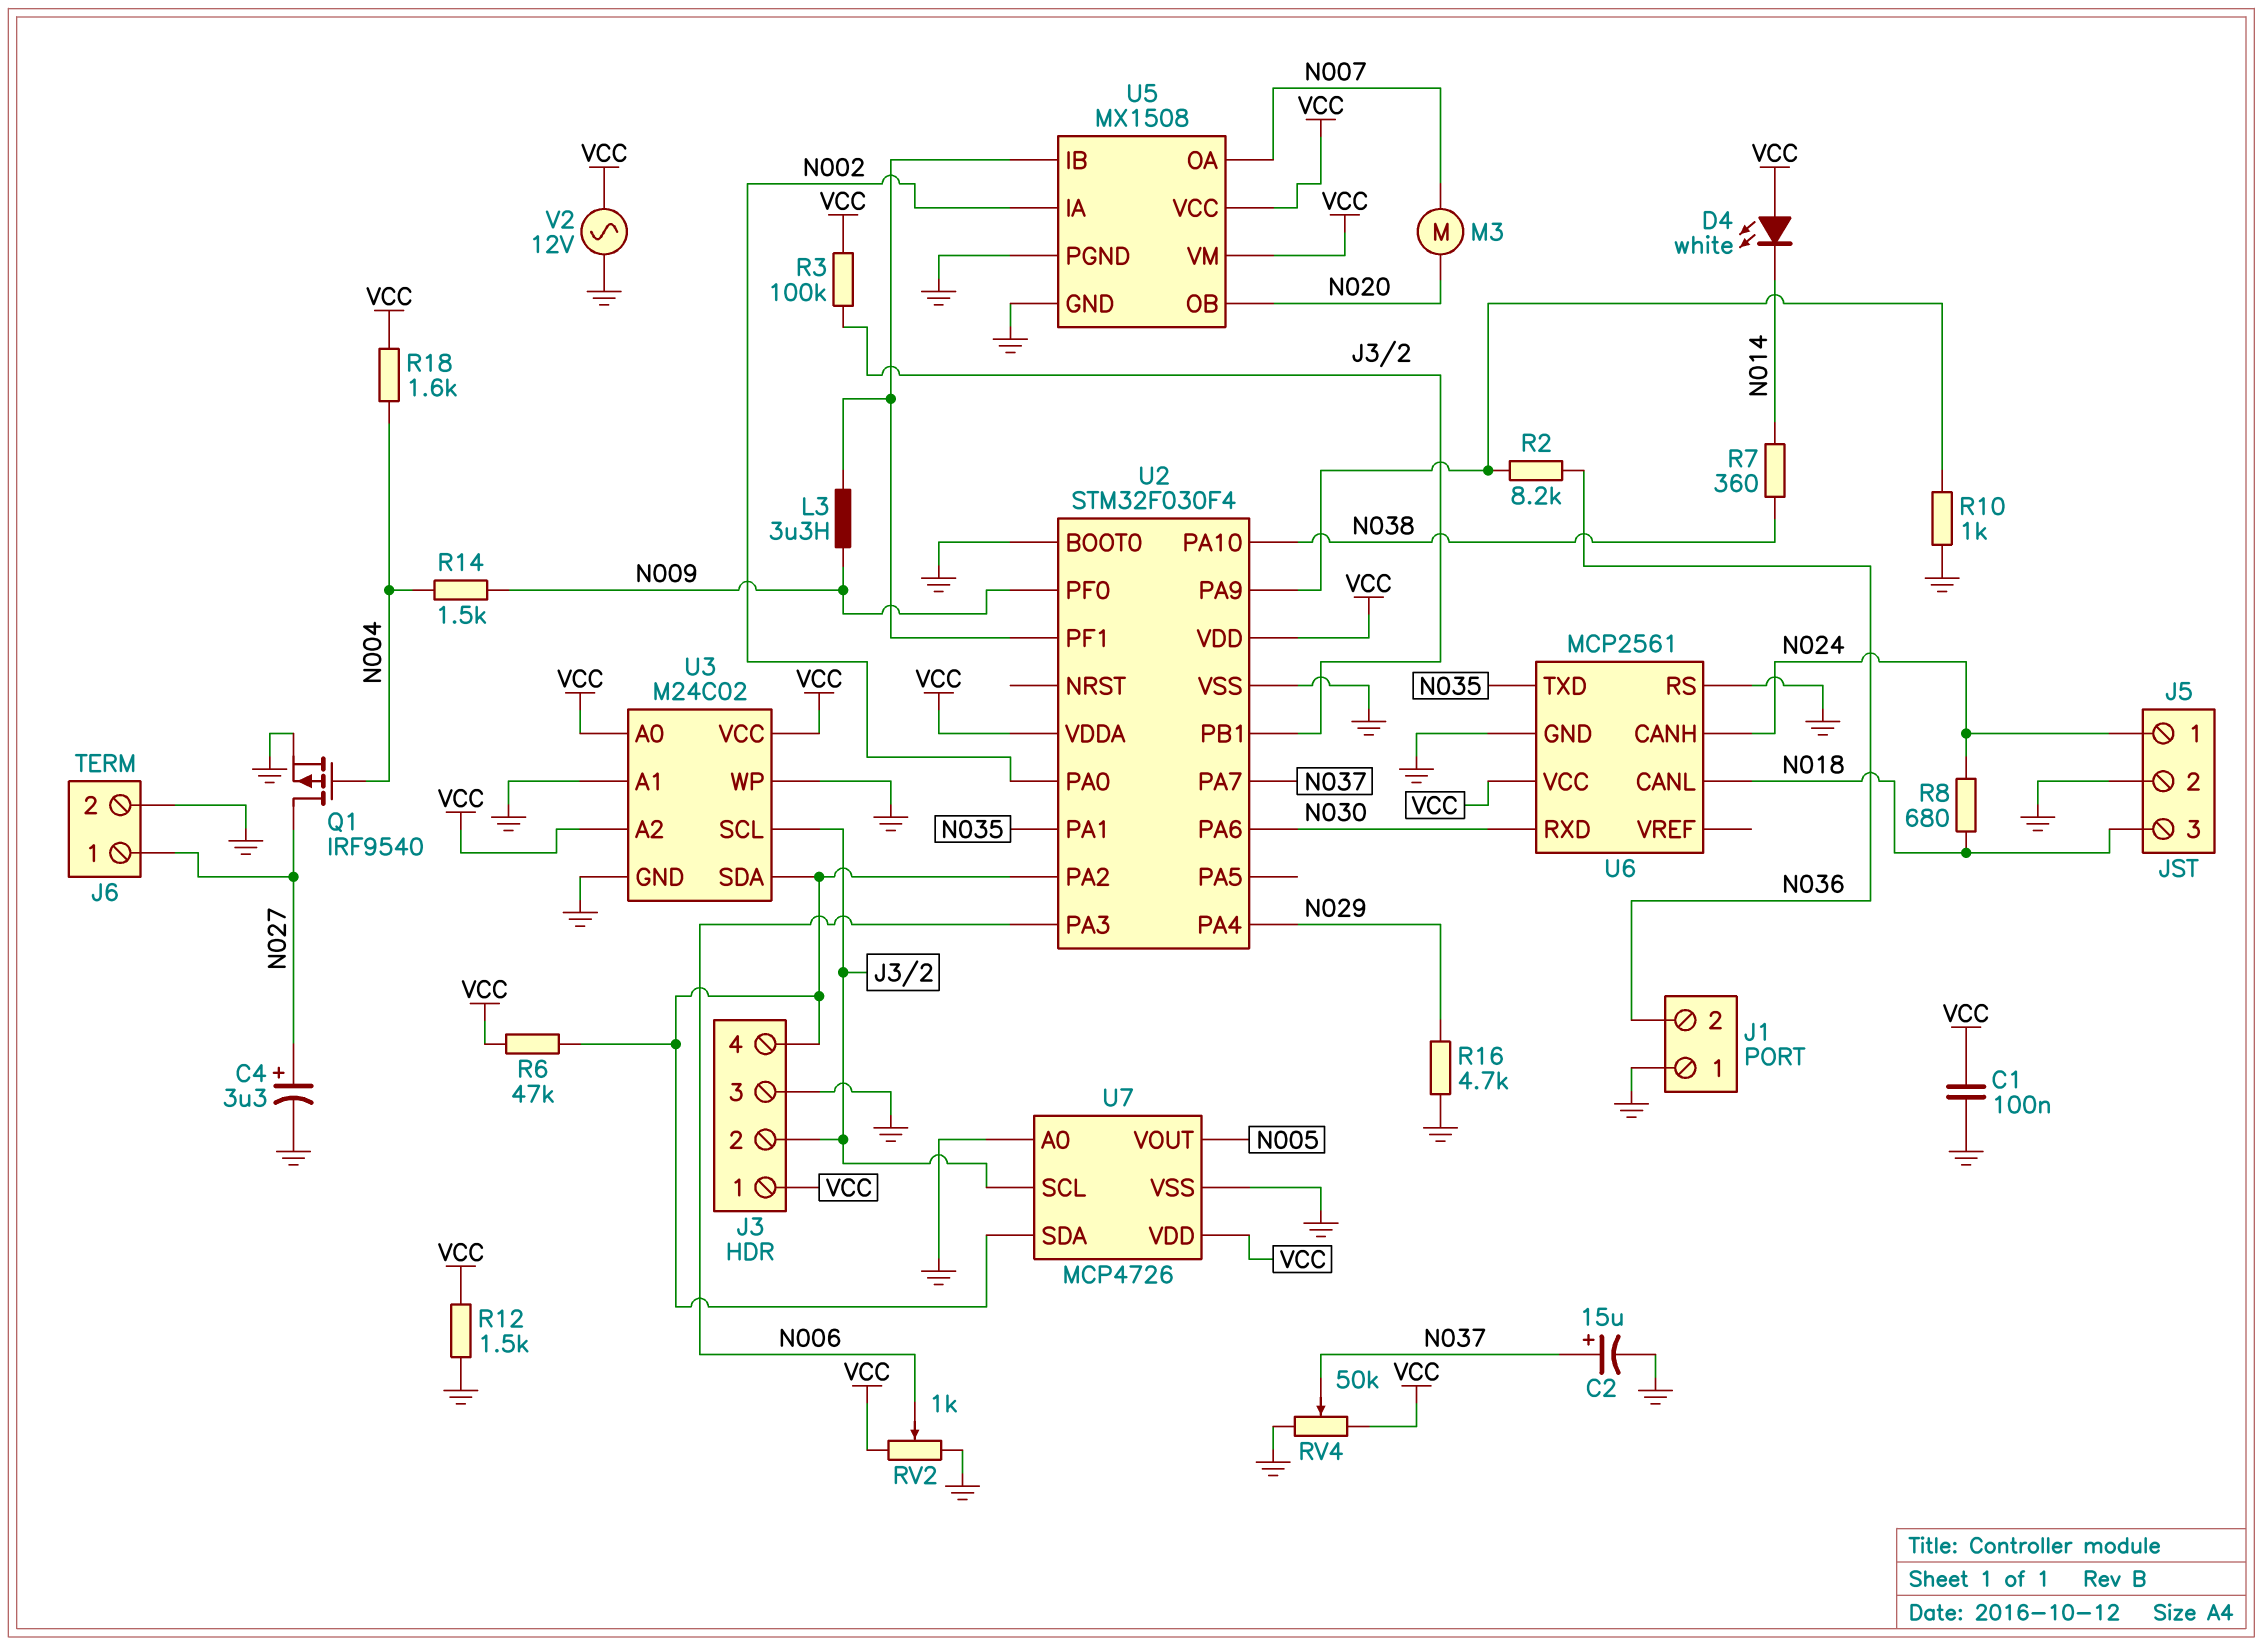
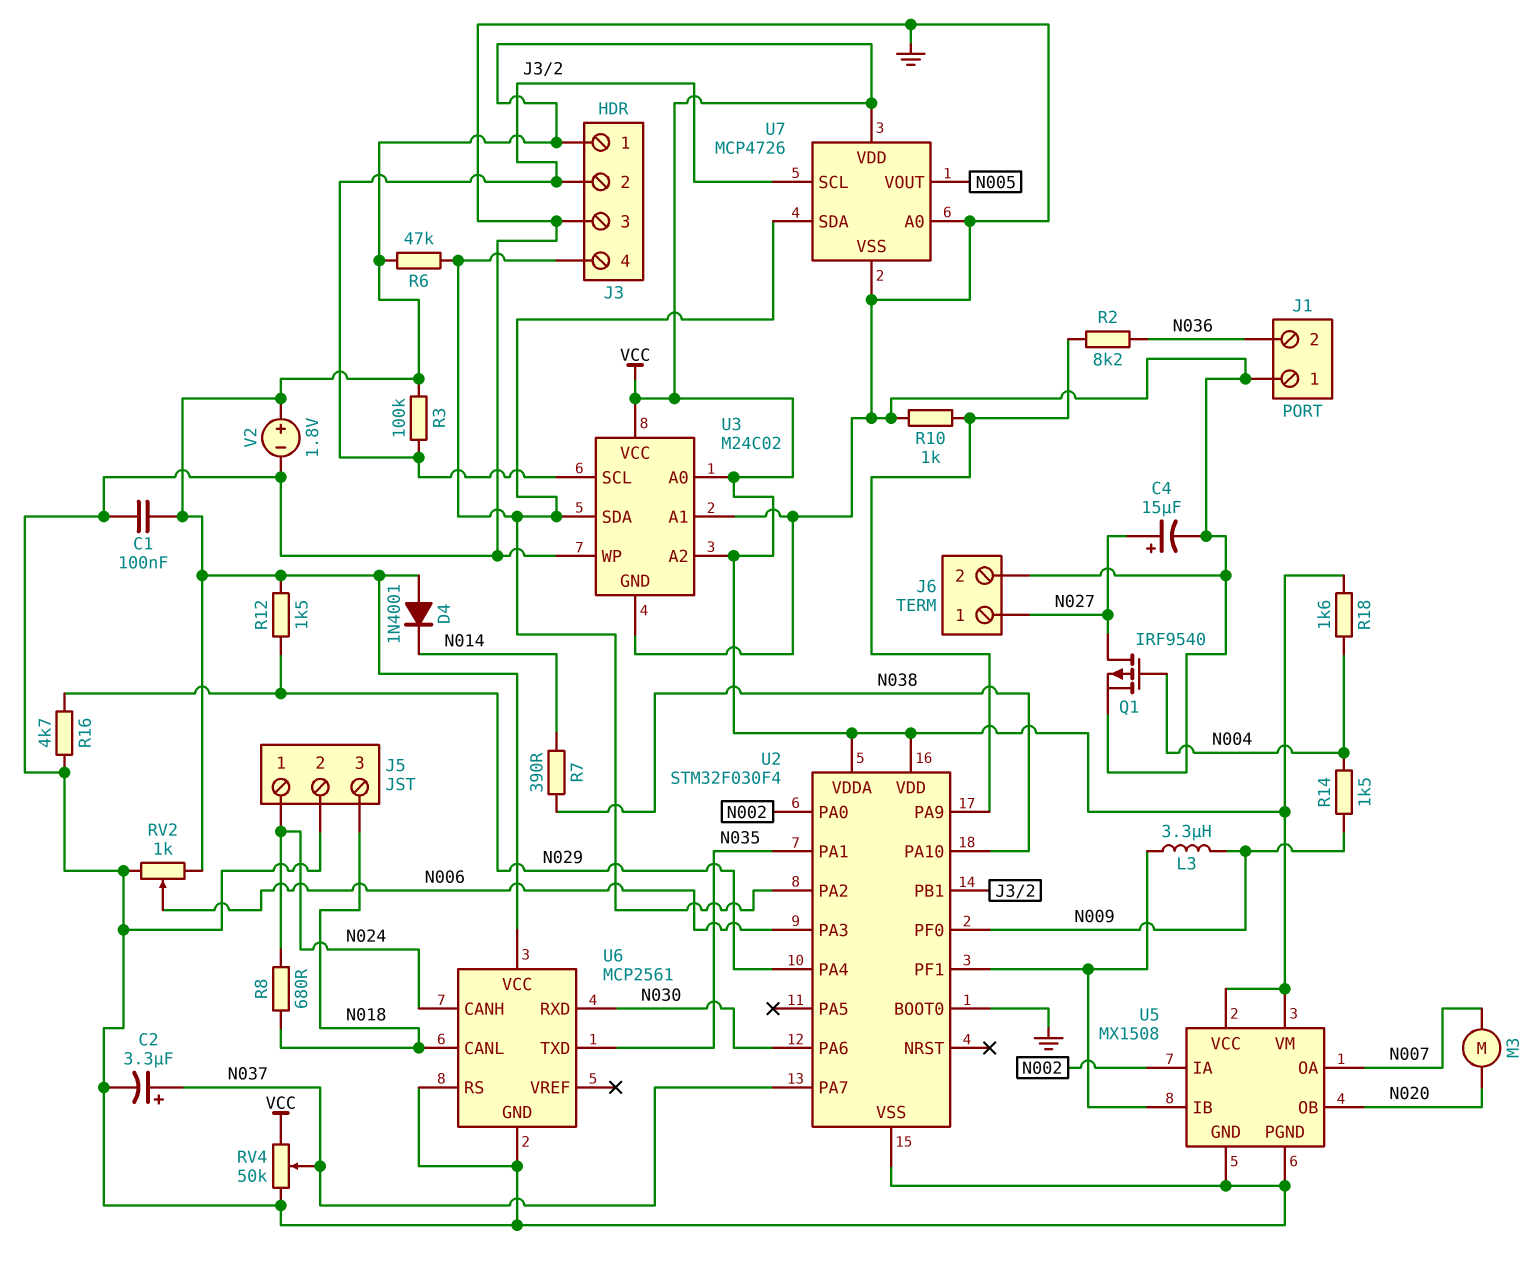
C2: 15uF (plus N037, minus GND) -> 3.3uF (plus N037, minus GND)
C4: 3.3uF (plus N027, minus GND) -> 15uF (plus N027, minus GND)
D4: LED white (A VCC, K N014) -> diode 1N4001 (A VCC, K N014)
R7: 360 (N014, N038) -> 390 (N014, N038)
R12: 1.5k (GND, VCC) -> 1.5k (N029, VCC)
V2: AC 12V (GND, VCC) -> 1.8V (plus VCC, minus GND)

